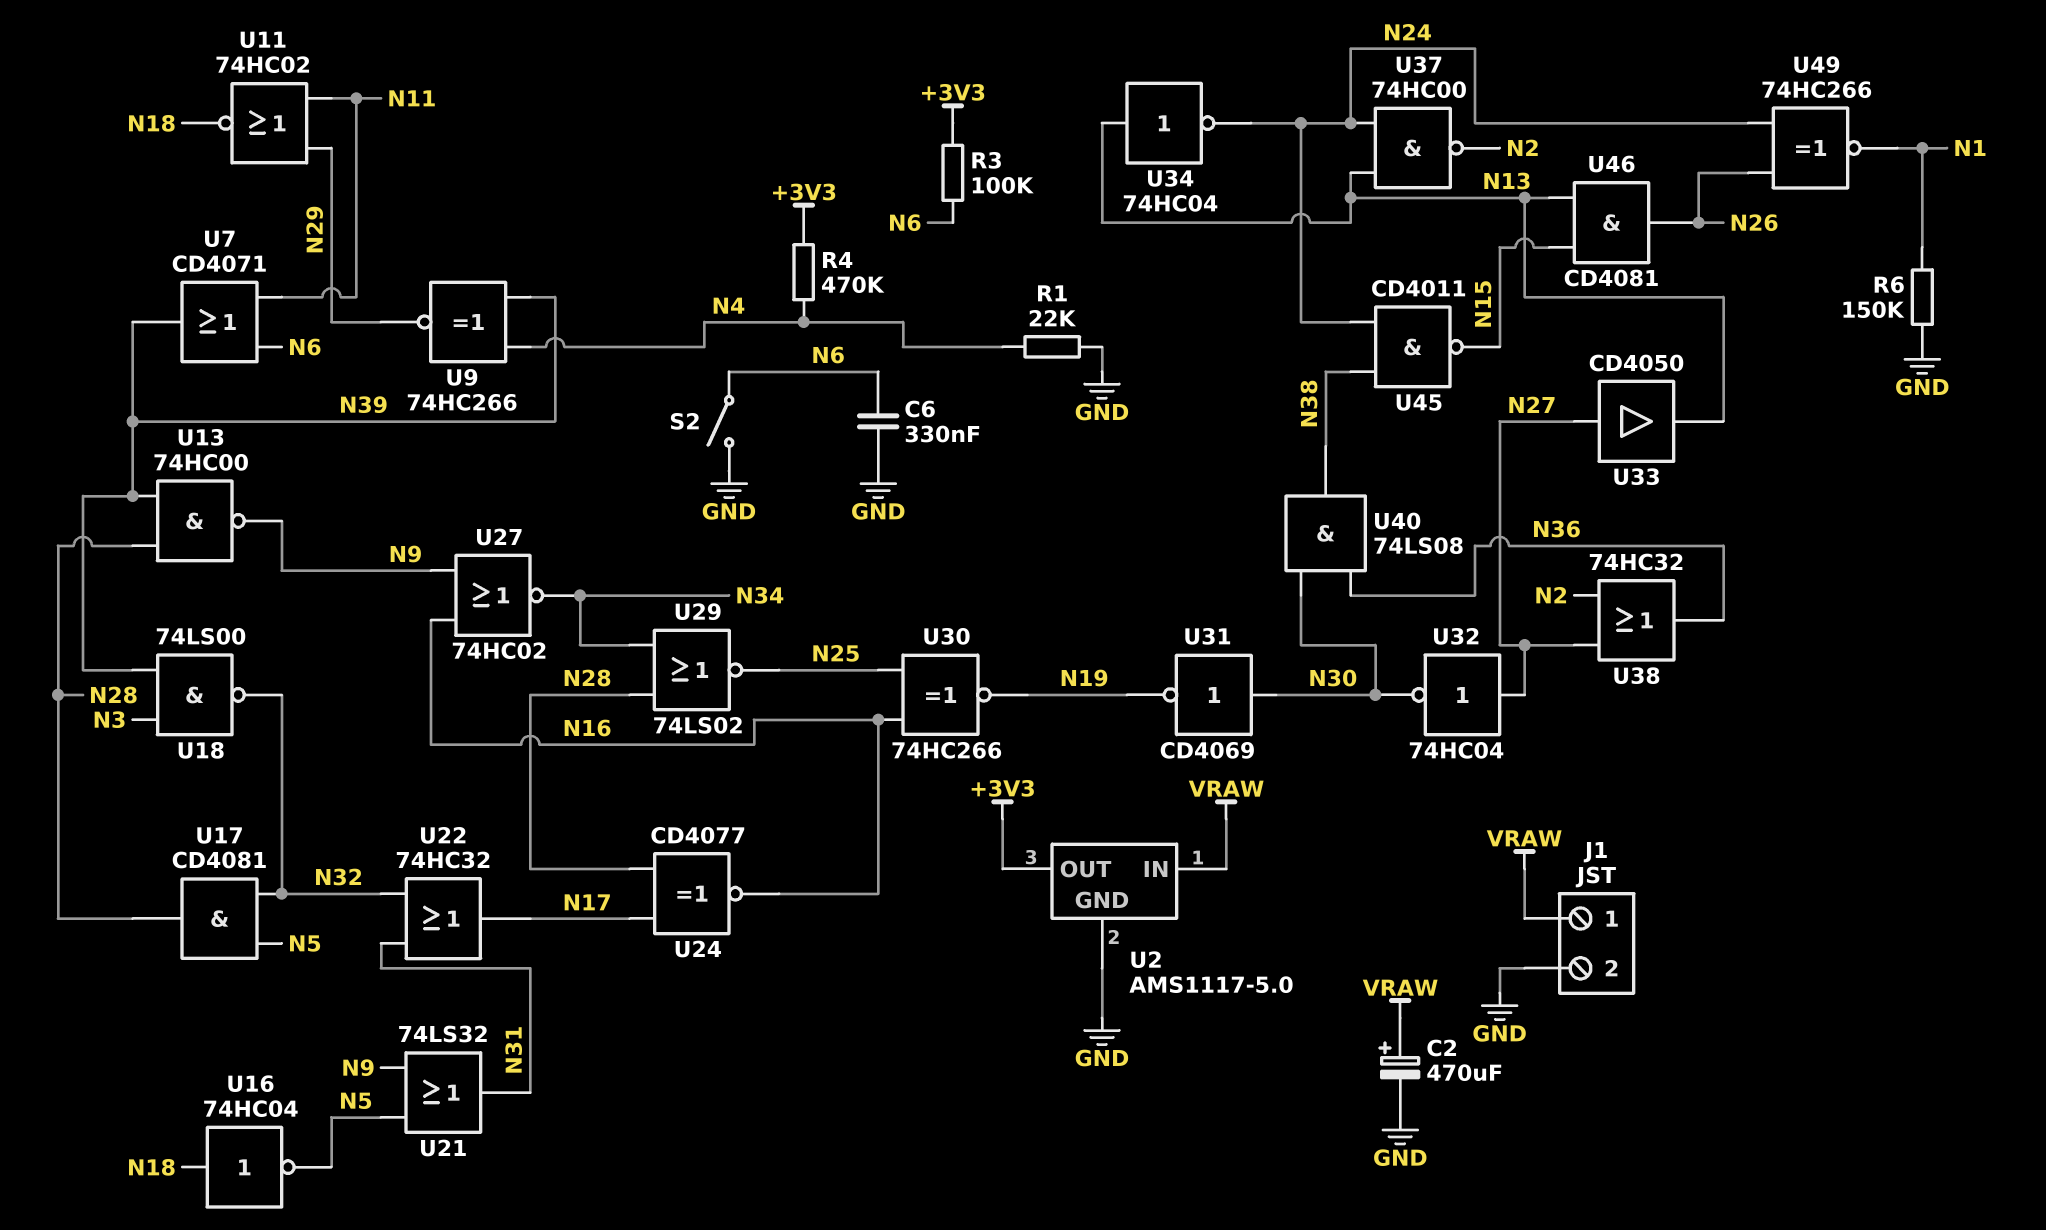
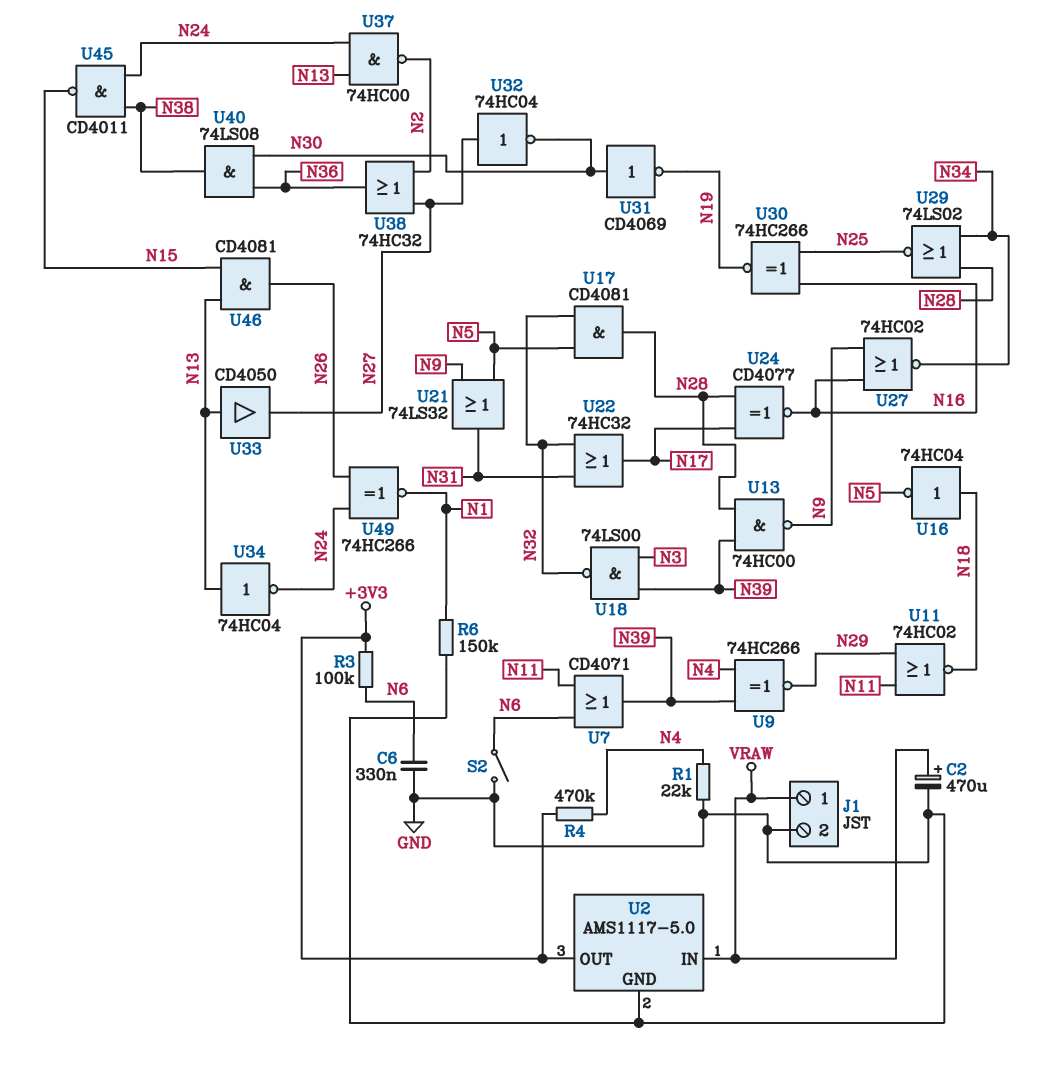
U33: buffer CD4050 (in N27, out N13) -> buffer CD4050 (in N13, out N27)

